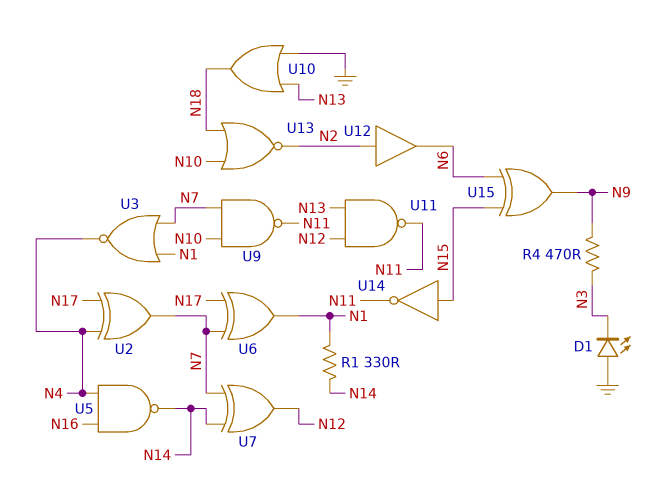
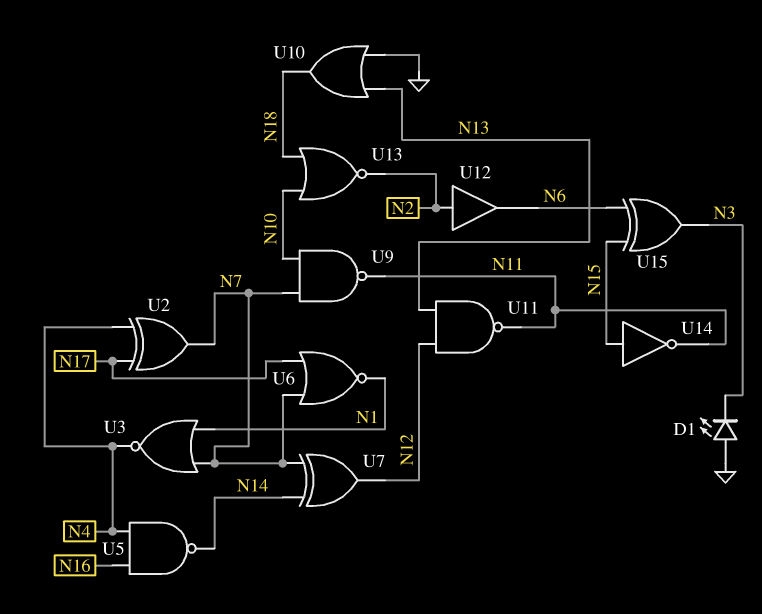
R1: 330 (N1, N14) -> none
R4: 470 (N3, N9) -> none
U6: XOR (in N7, in N17, out N1) -> NOR (in N7, in N17, out N1)
U15: XOR (in N6, in N15, out N9) -> XOR (in N6, in N15, out N3)

